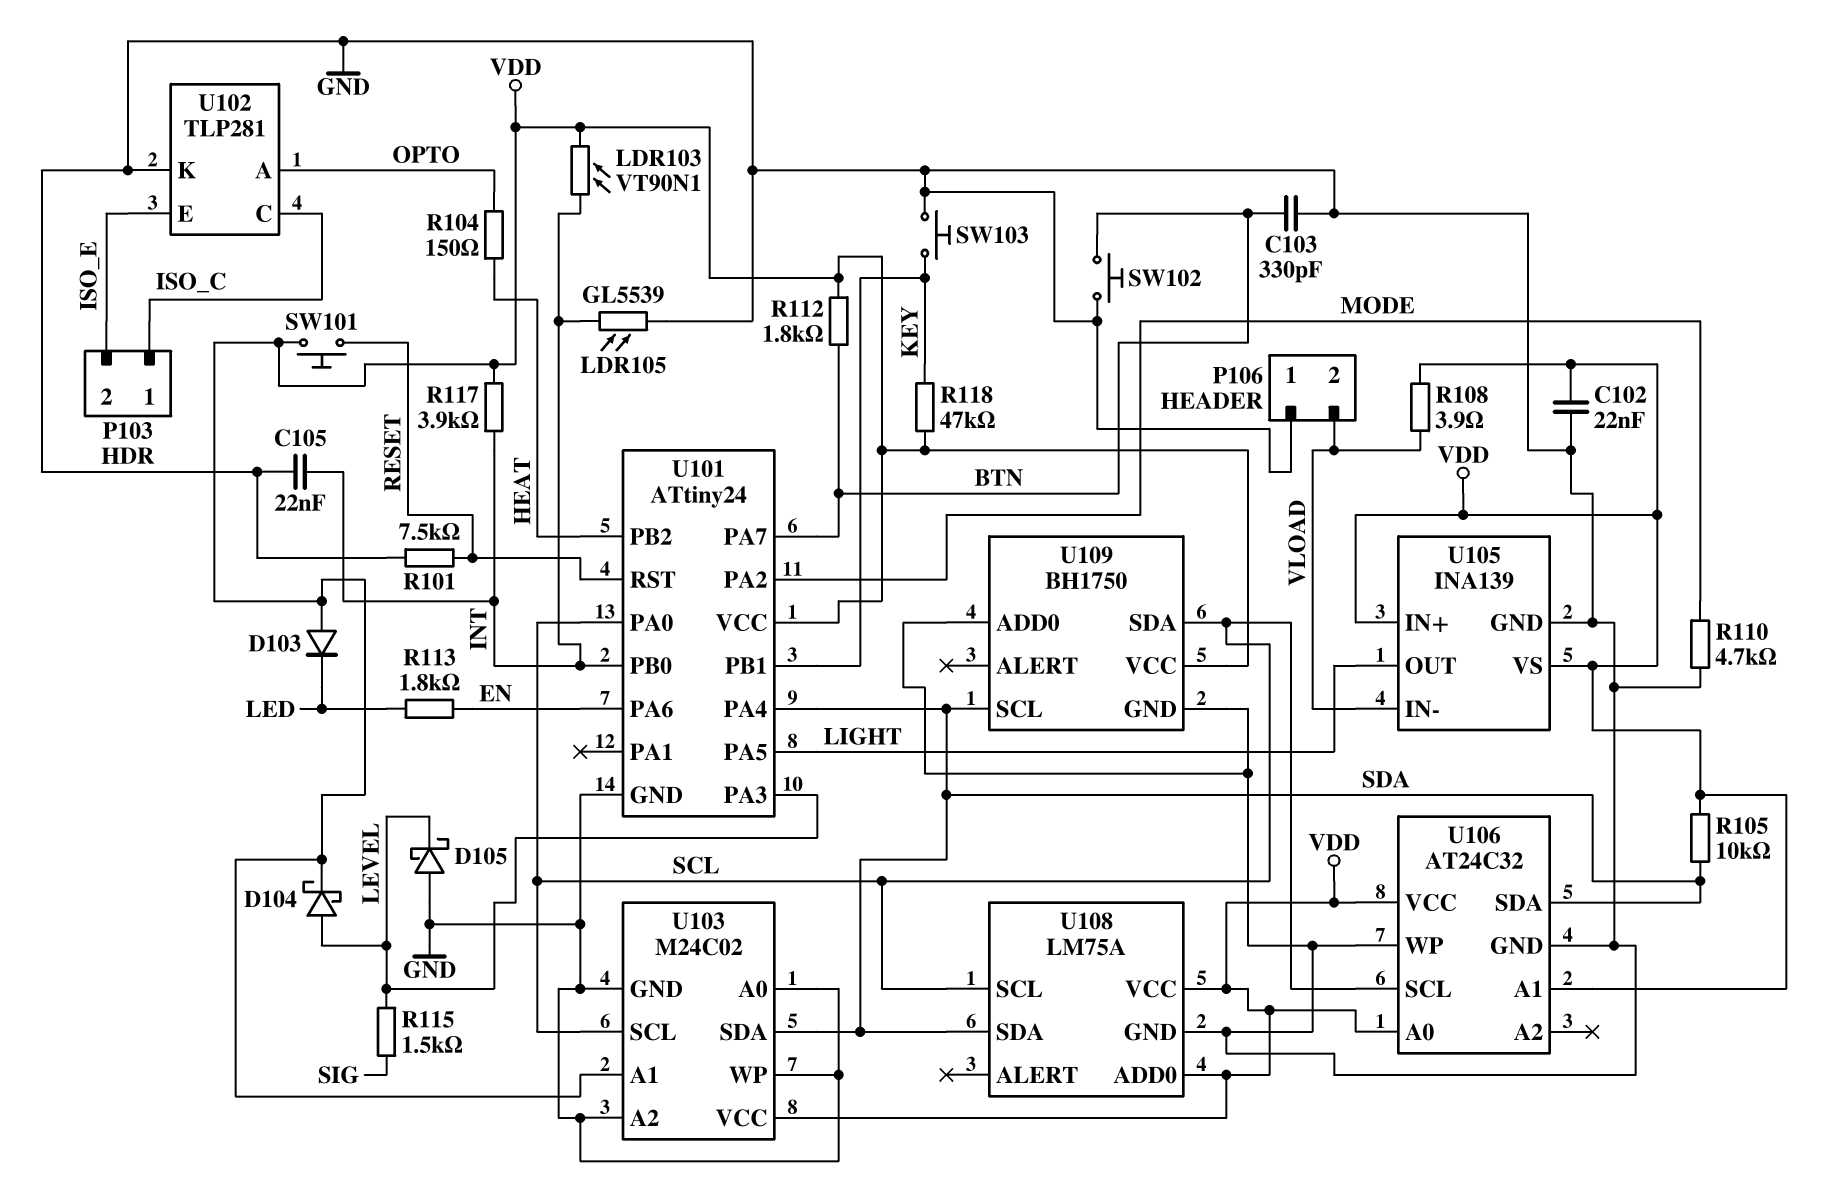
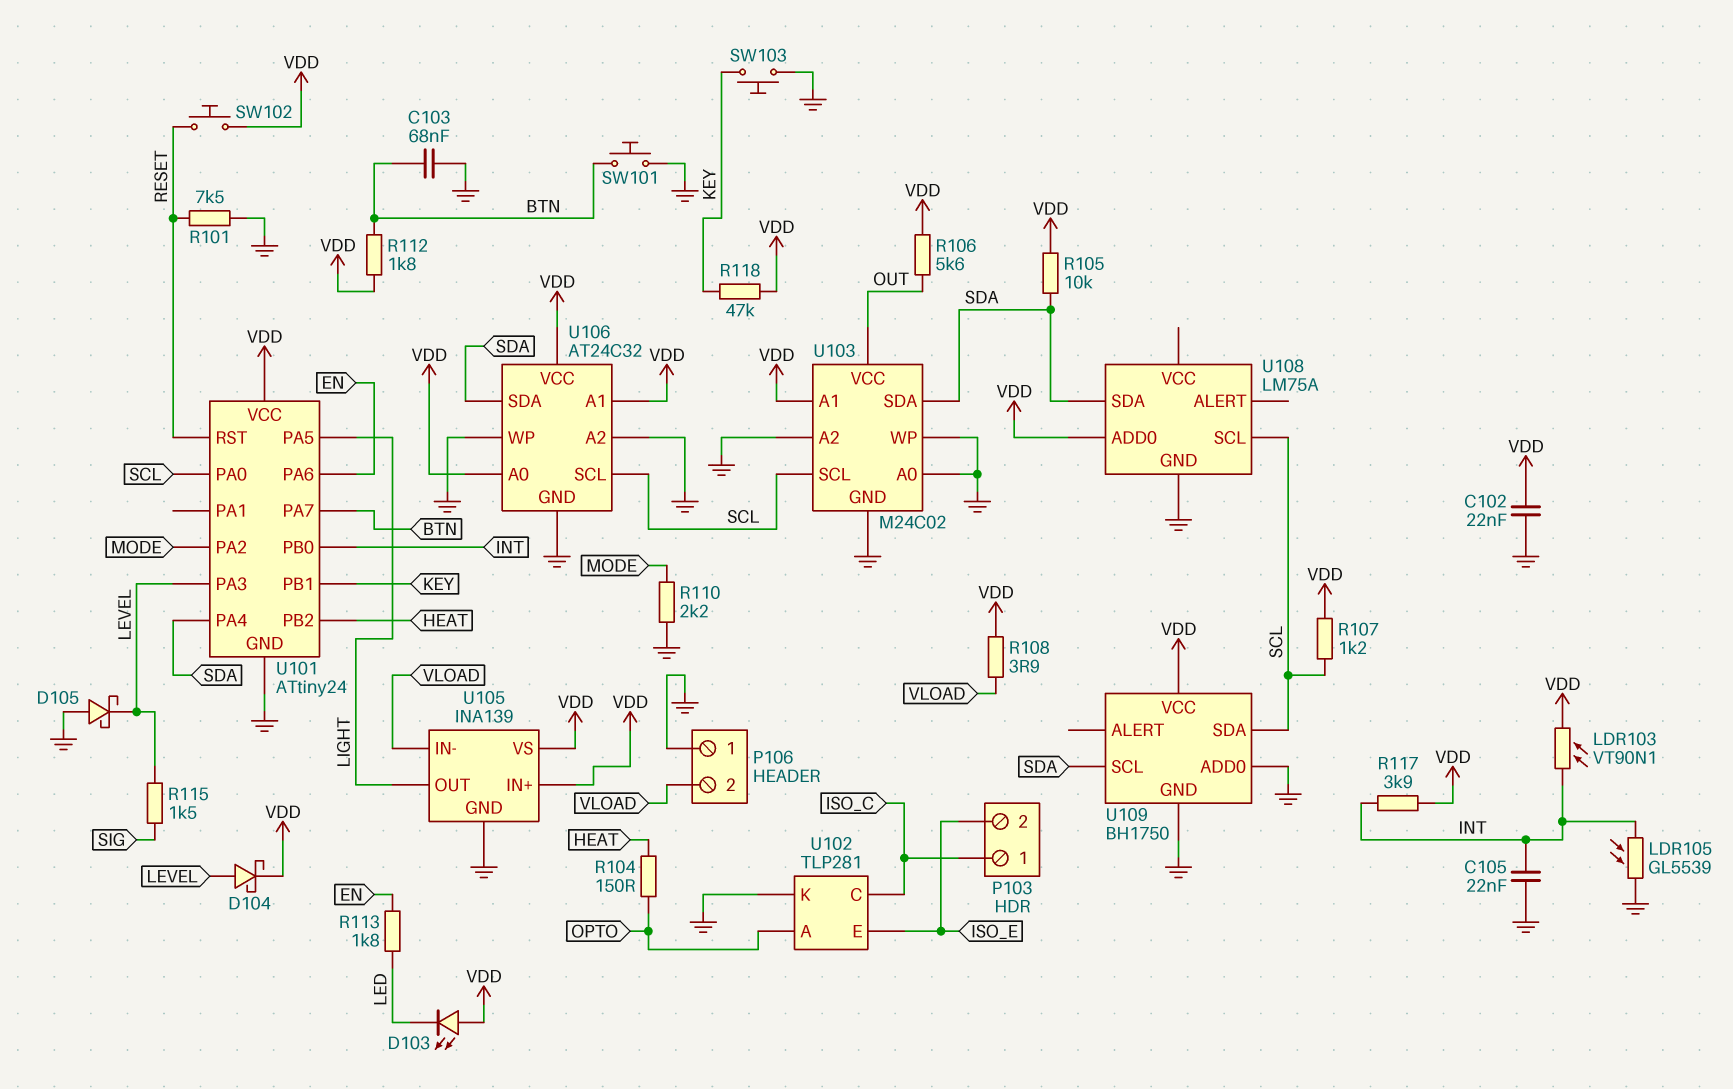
C103: 330pF (BTN, GND) -> 68nF (BTN, GND)
D103: diode (A VDD, K LED) -> LED (A VDD, K LED)
R106: none -> 5.6k (OUT, VDD)
R107: none -> 1.2k (SCL, VDD)
R110: 4.7k (GND, MODE) -> 2.2k (GND, MODE)
SW101: button (RESET, VDD) -> button (BTN, GND)
SW102: button (BTN, GND) -> button (RESET, VDD)
U103 pin VCC: VDD -> OUT
U106 pin A2: none -> GND
U108 pin VCC: VDD -> none

